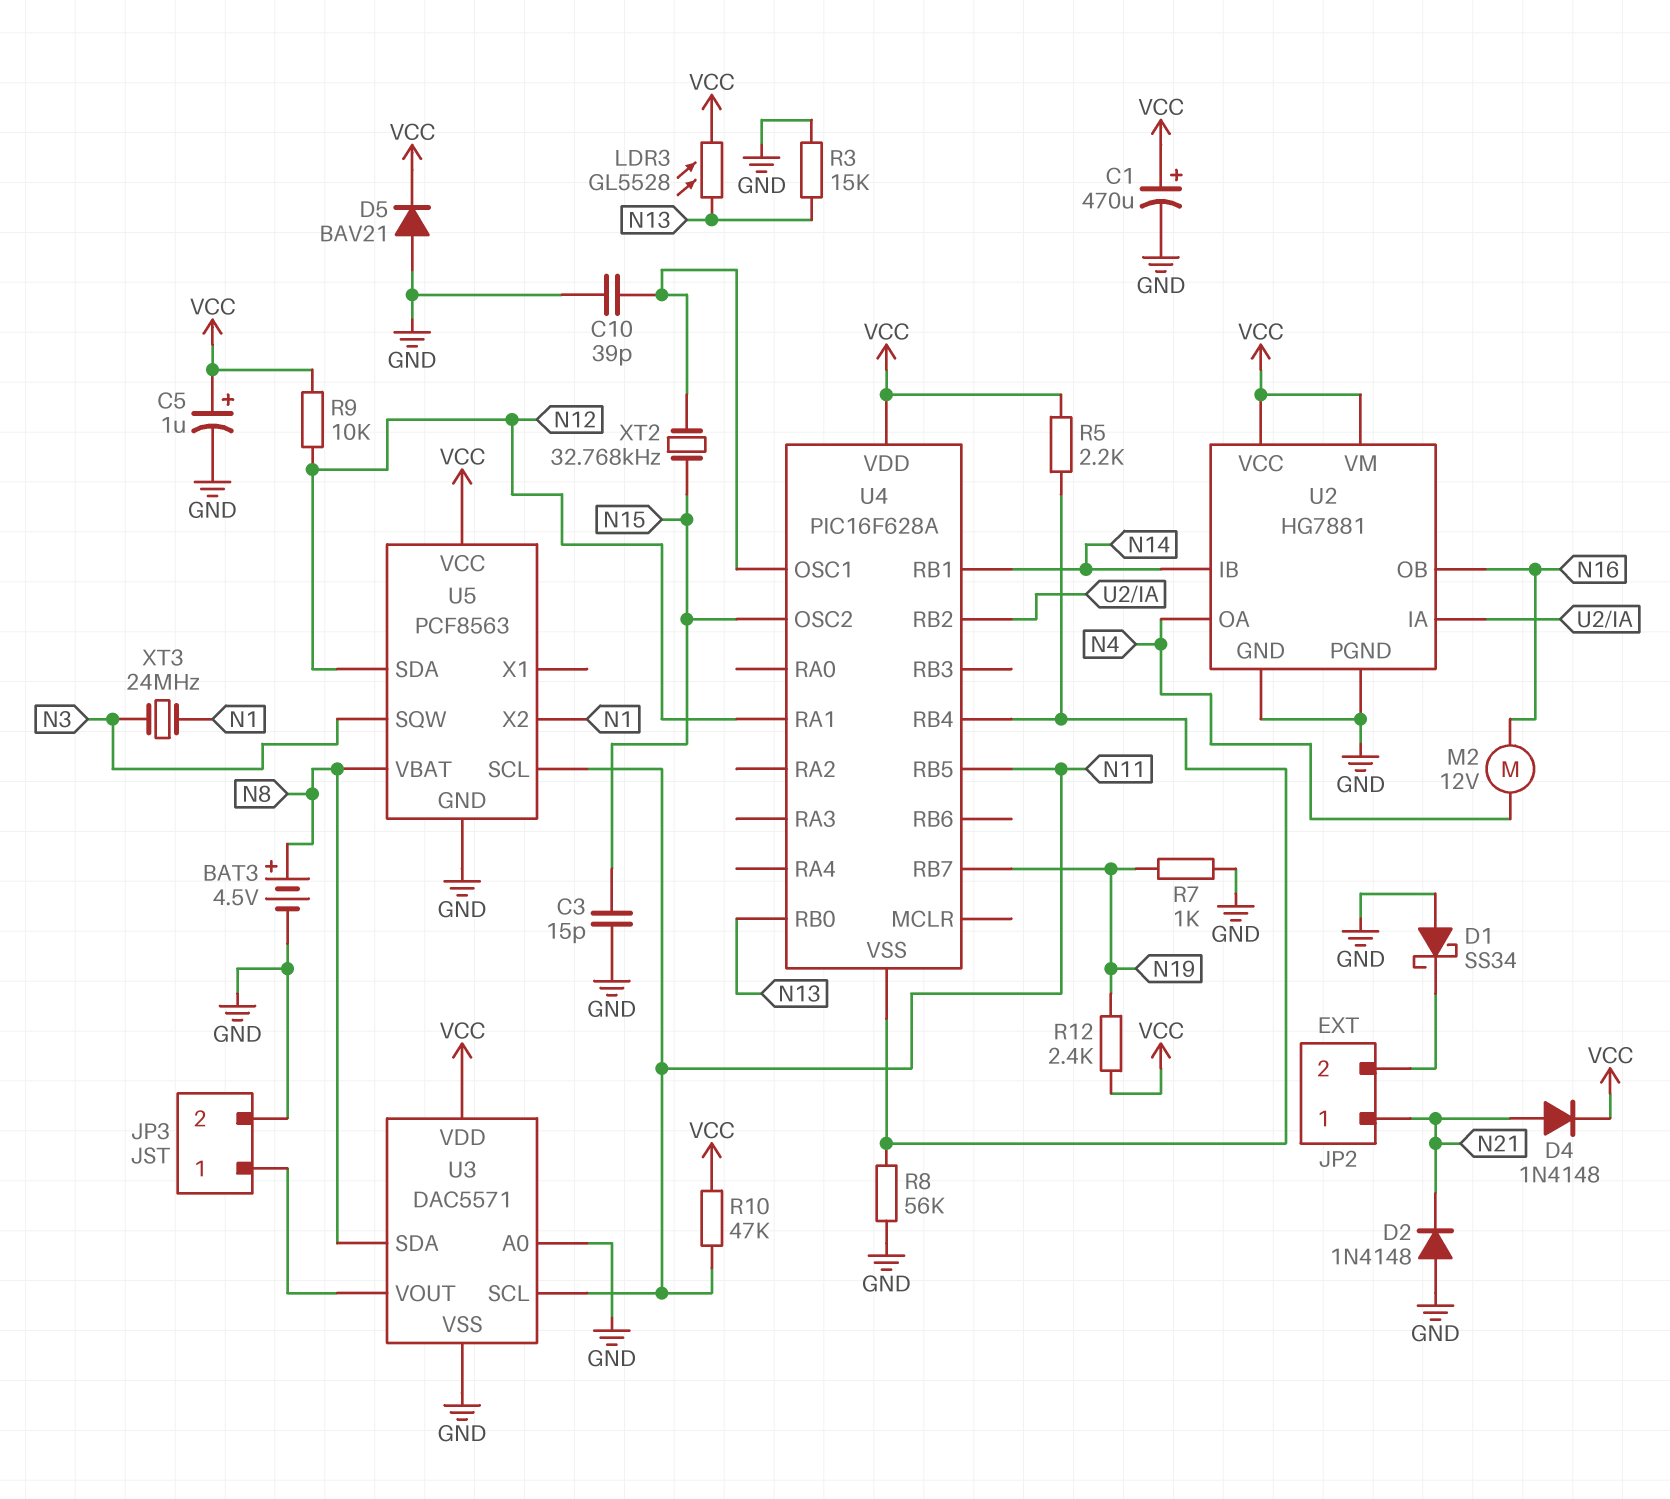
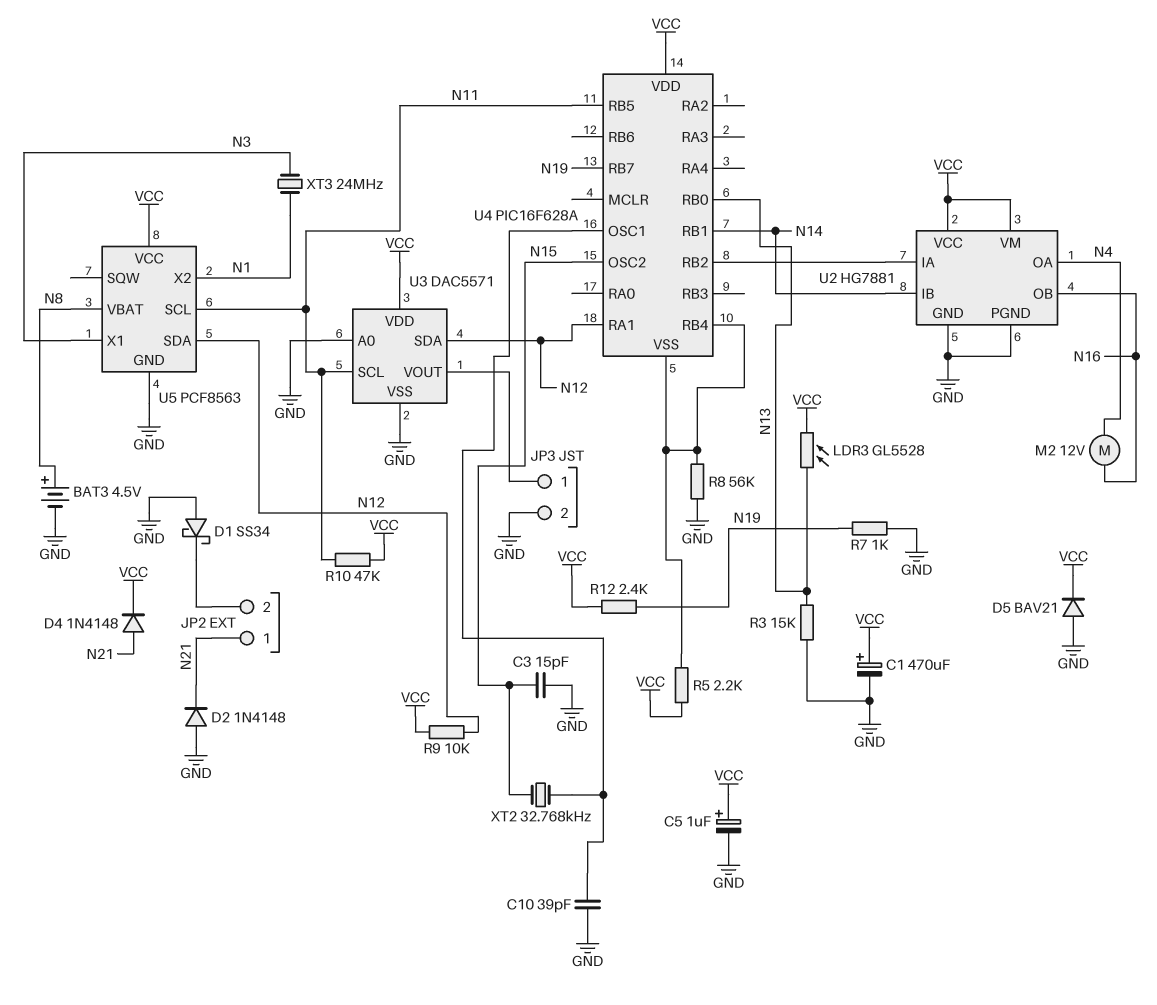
U3 pin SDA: N8 -> N12
U5 pin SQW: N3 -> none
U5 pin X1: none -> N3

